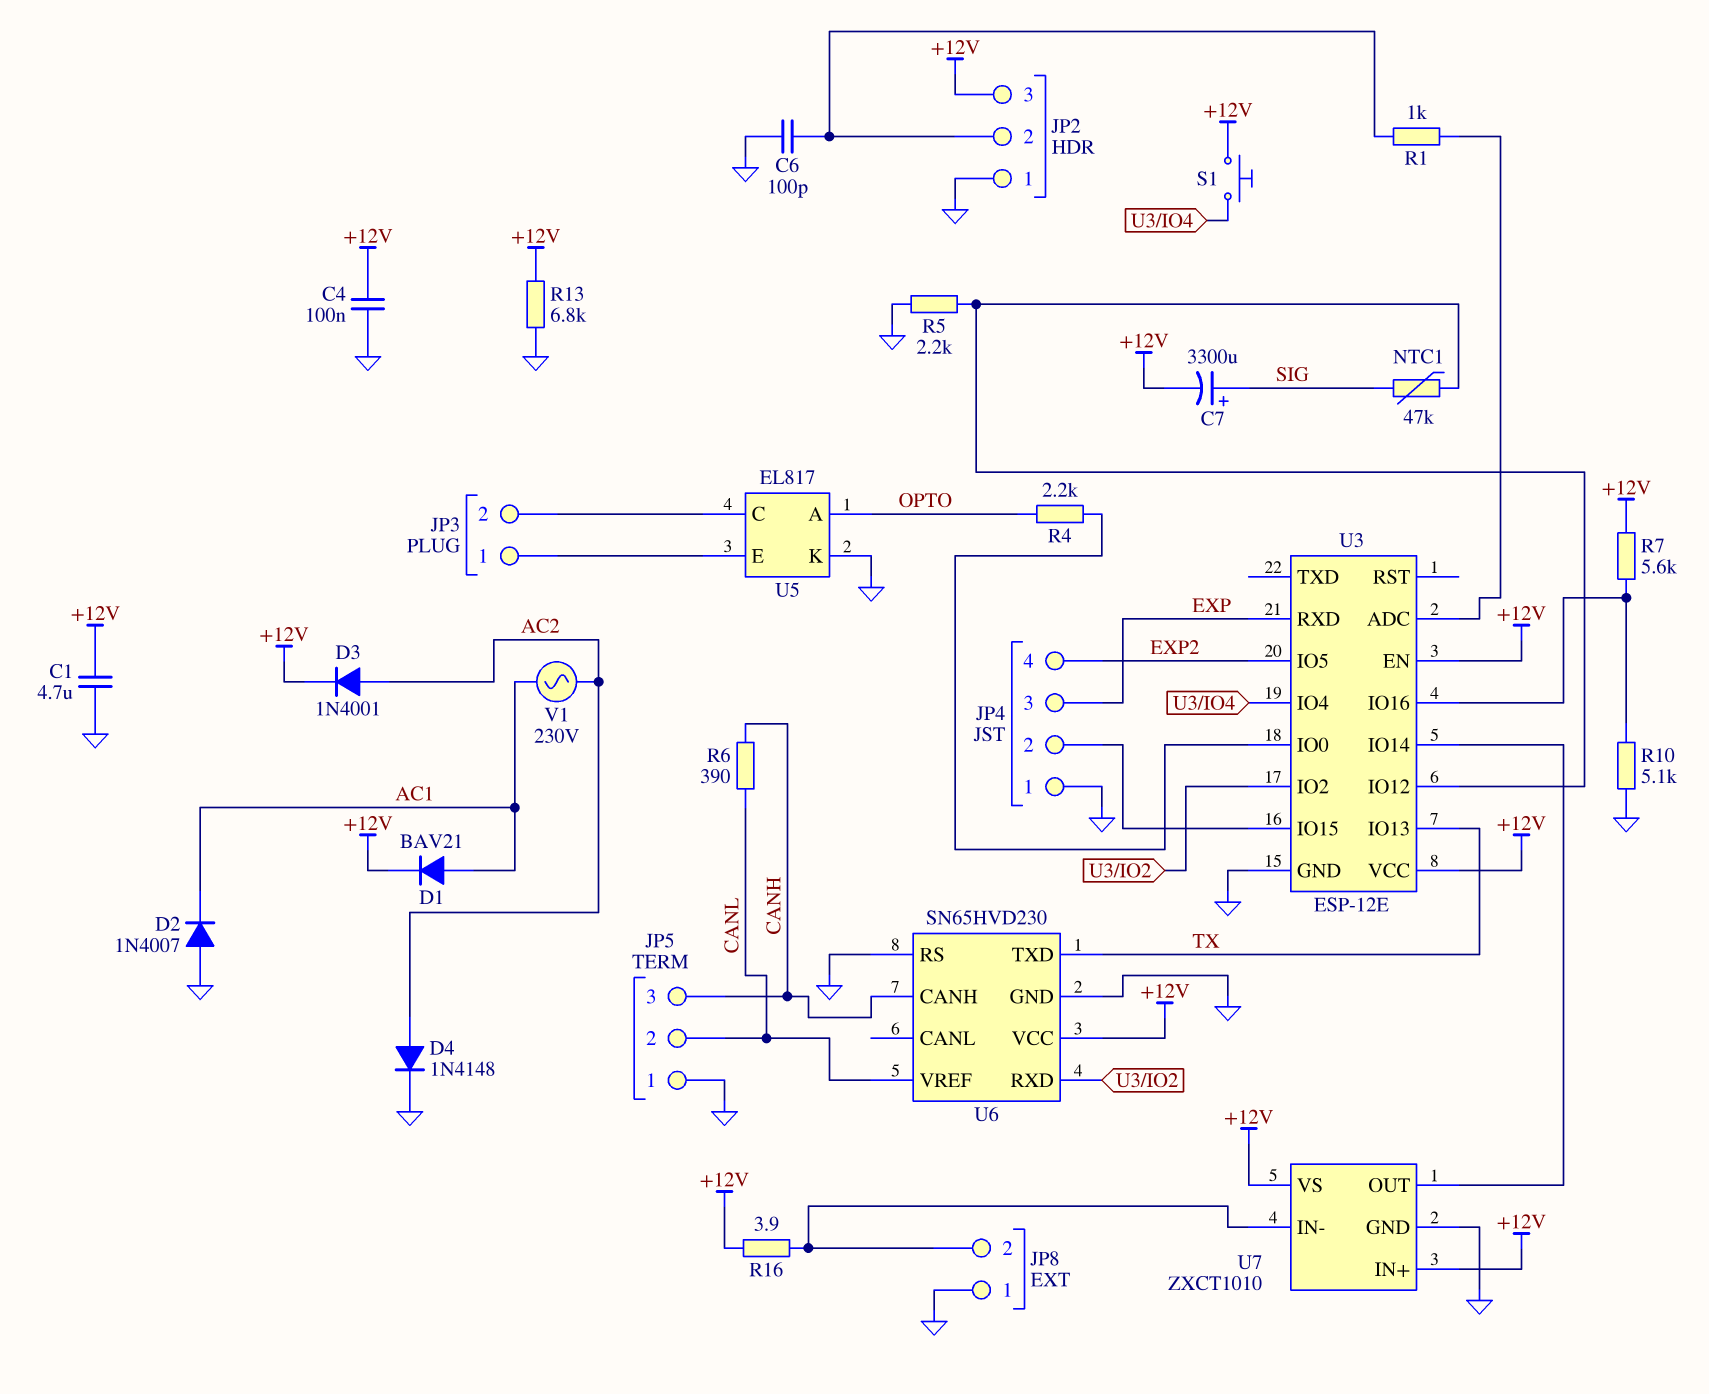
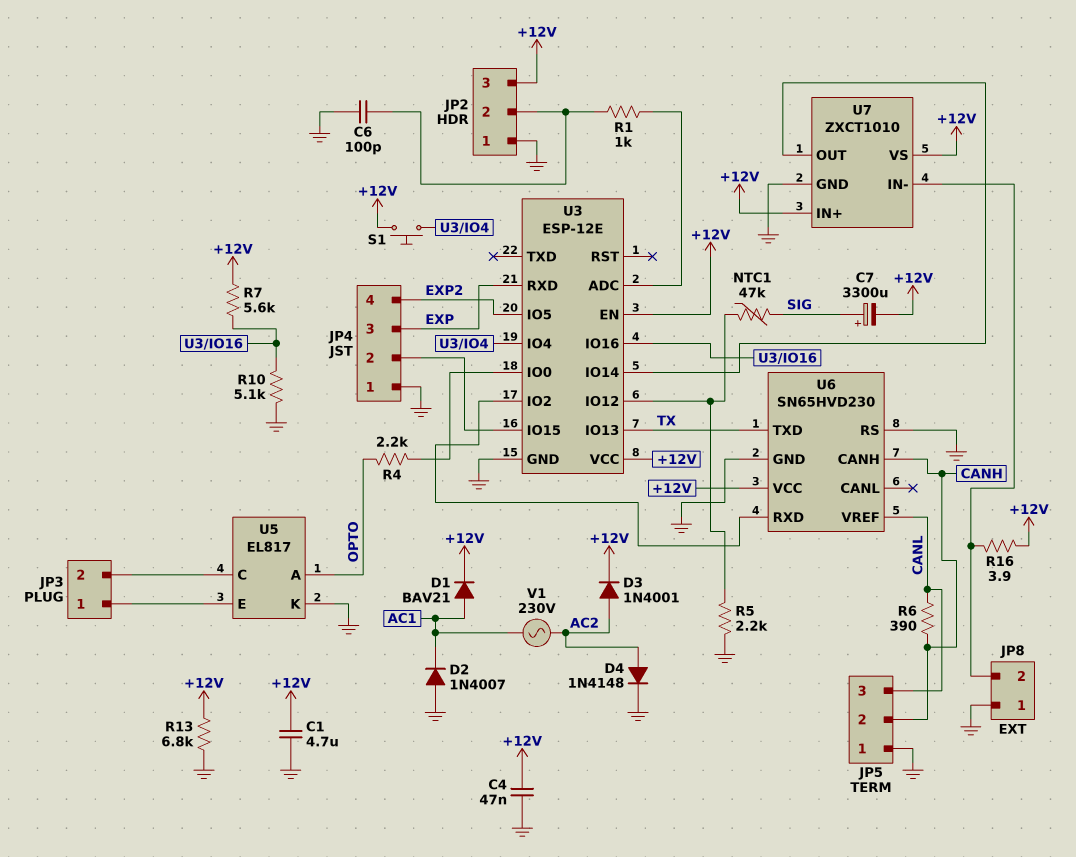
C4: 100nF (+12V, GND) -> 47nF (+12V, GND)
JP5 pin 2: CANL -> CANH
JP5 pin 3: CANH -> CANL

